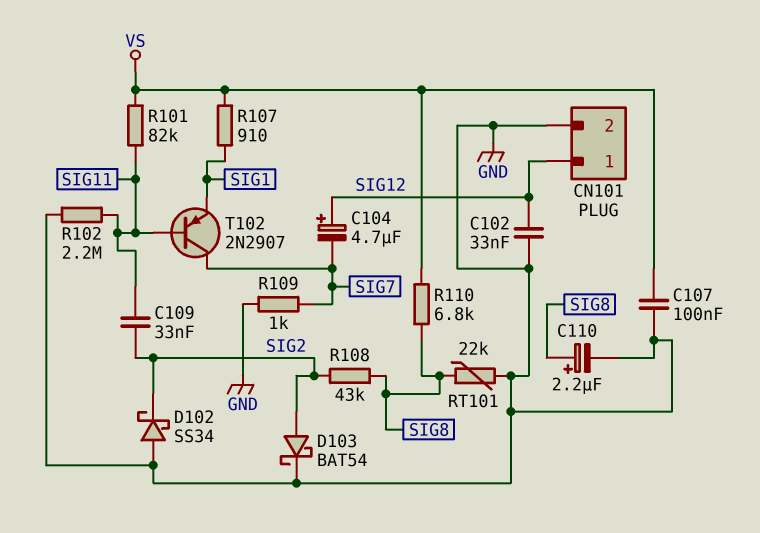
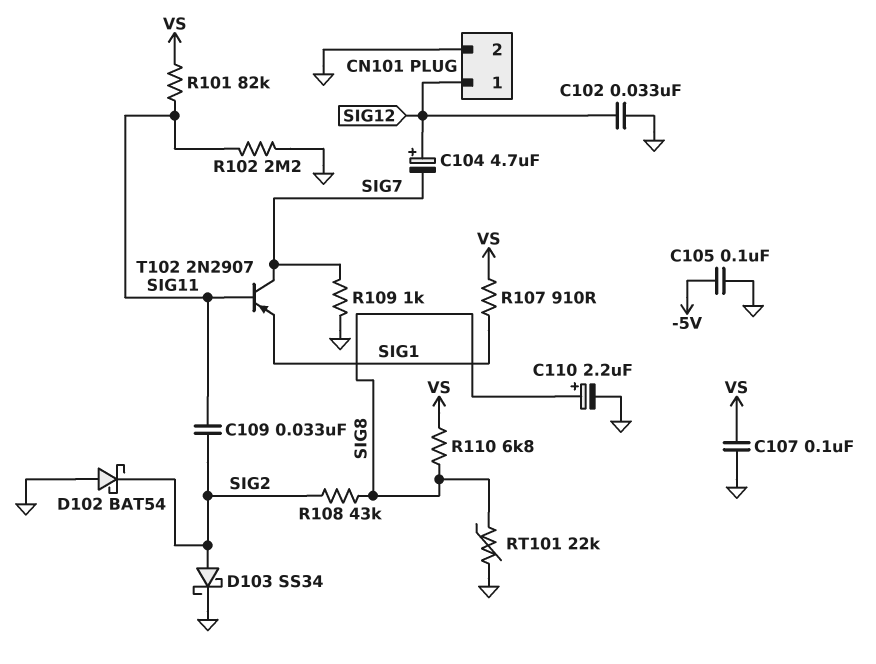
C105: none -> 100nF (-5V, GND)
D102: schottky SS34 (A GND, K SIG2) -> schottky BAT54 (A GND, K SIG2)
D103: schottky BAT54 (A SIG2, K GND) -> schottky SS34 (A SIG2, K GND)

